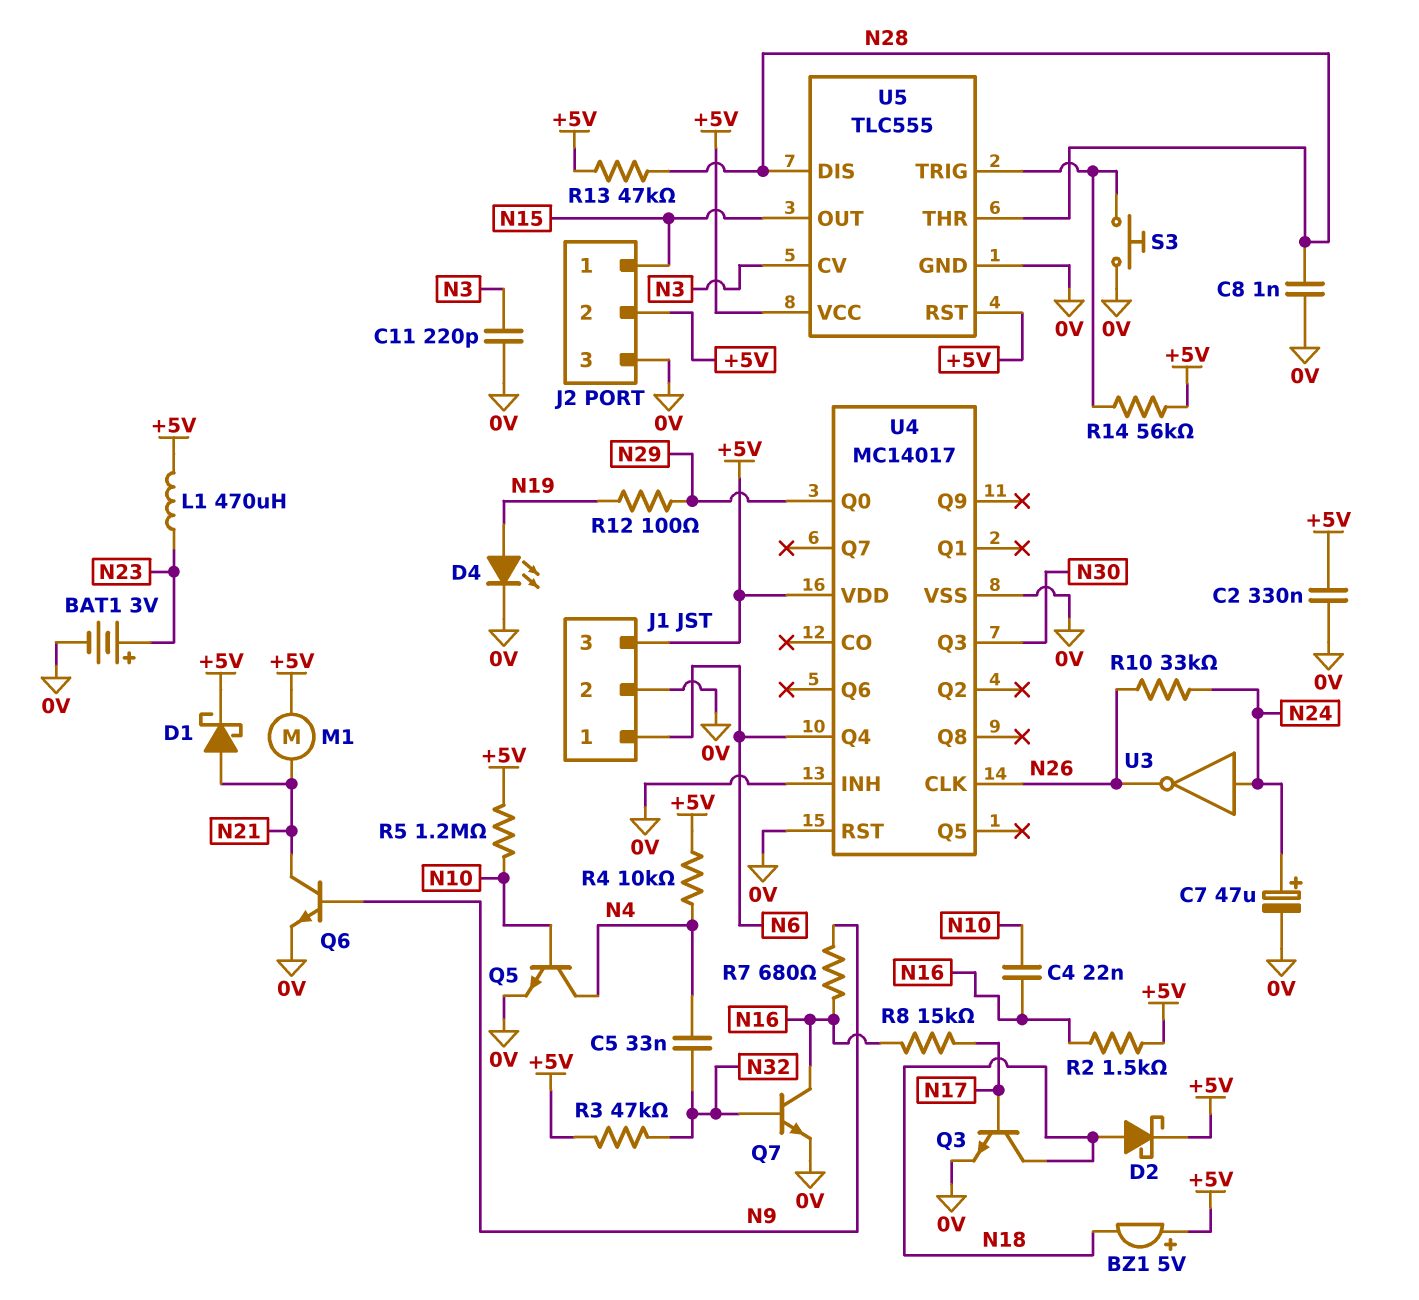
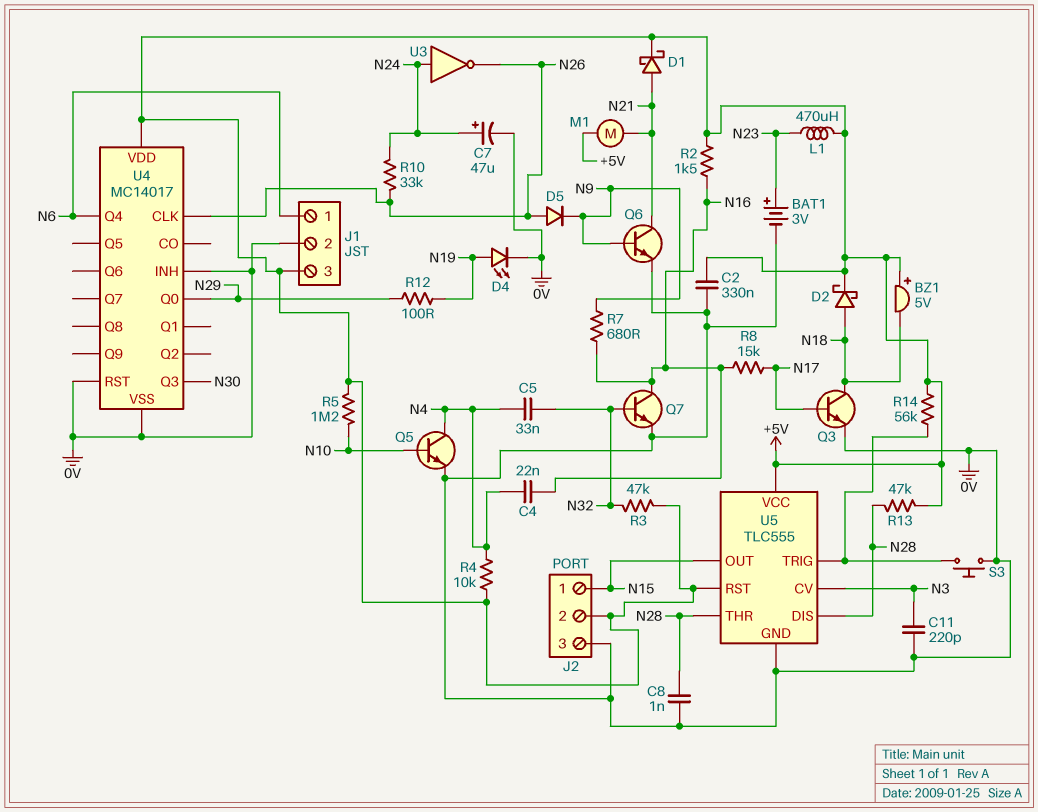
C4: 22nF (N10, N16) -> 22nF (N4, N16)
D5: none -> diode (A N26, K N9)

